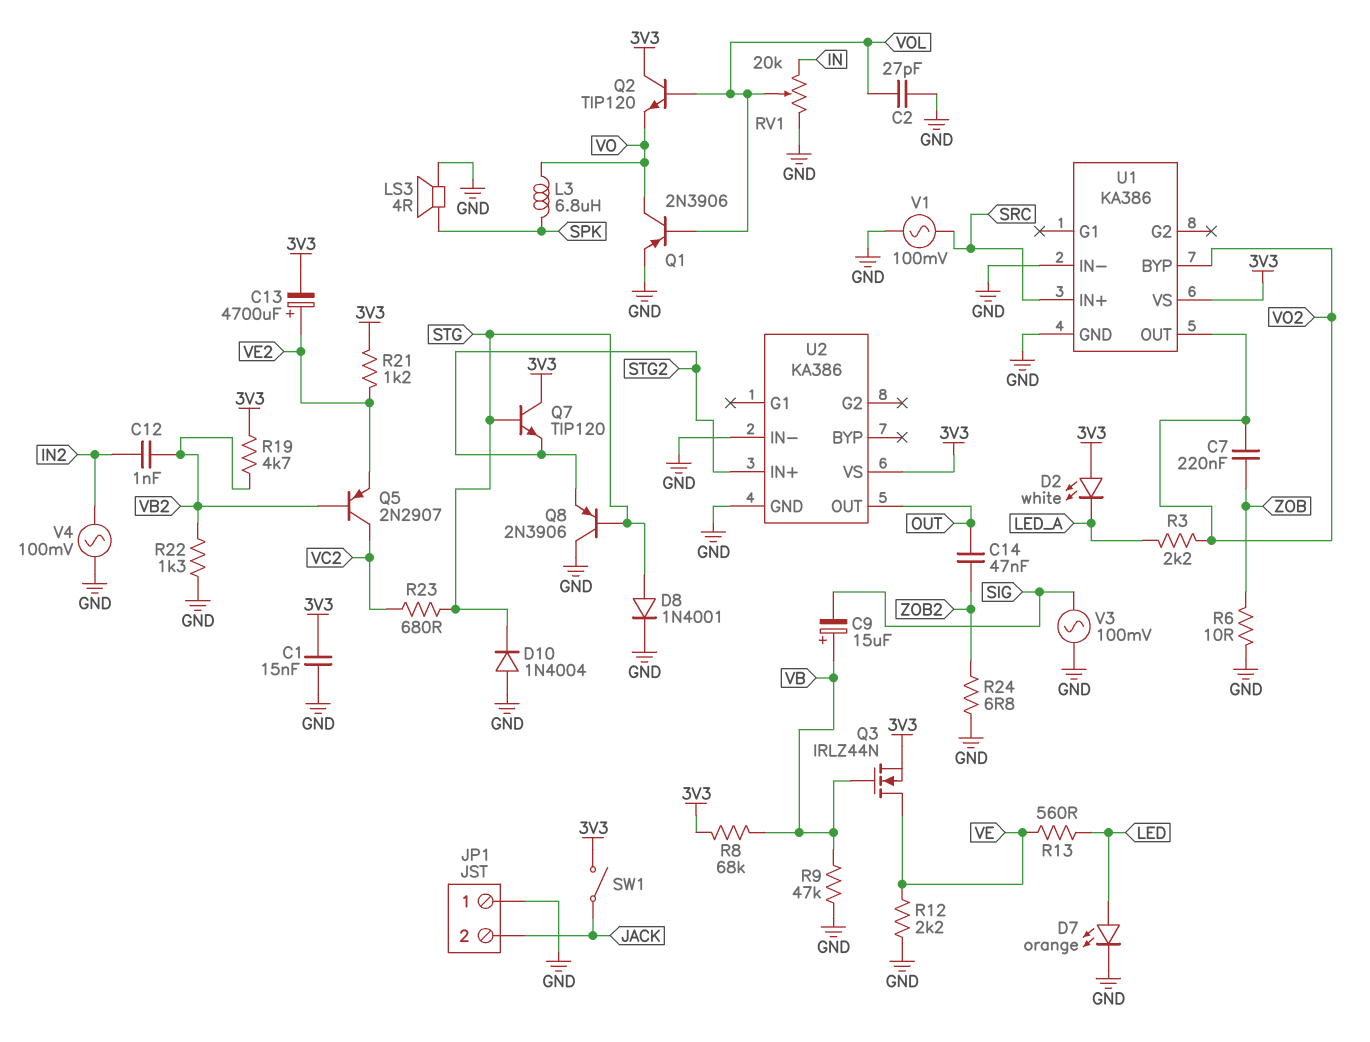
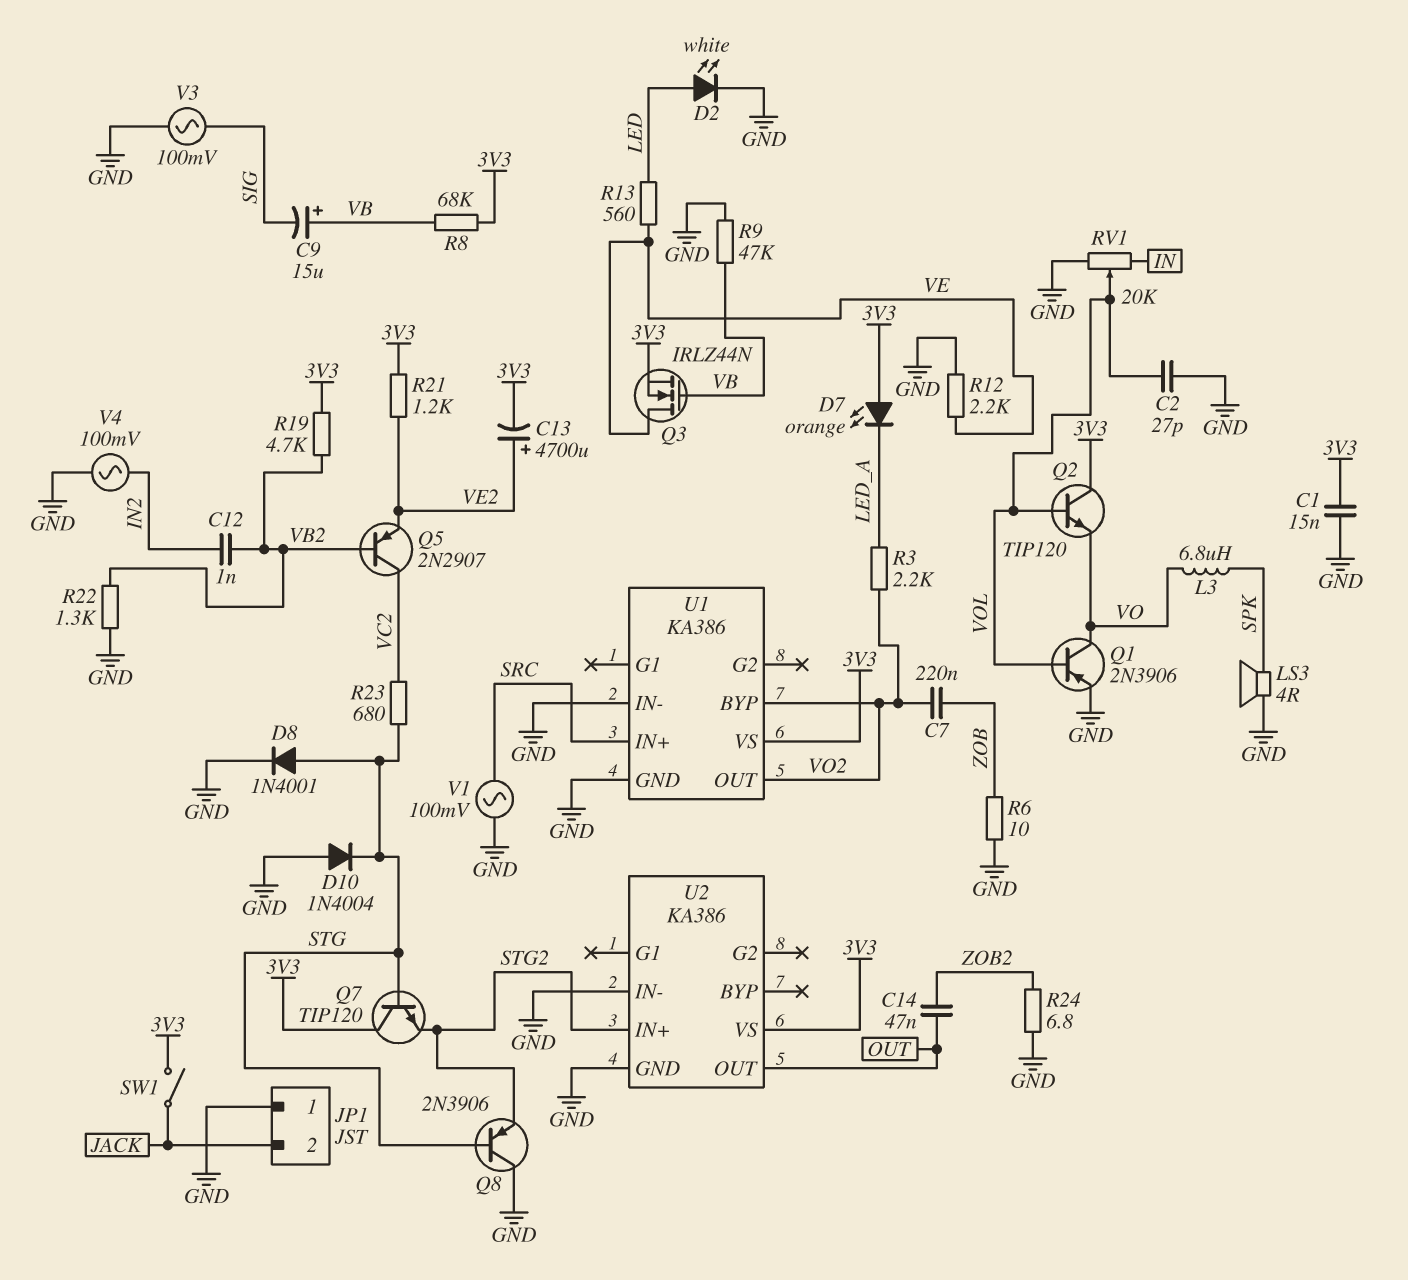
D2: LED white (A 3V3, K LED_A) -> LED white (A LED, K GND)
D7: LED orange (A LED, K GND) -> LED orange (A 3V3, K LED_A)

